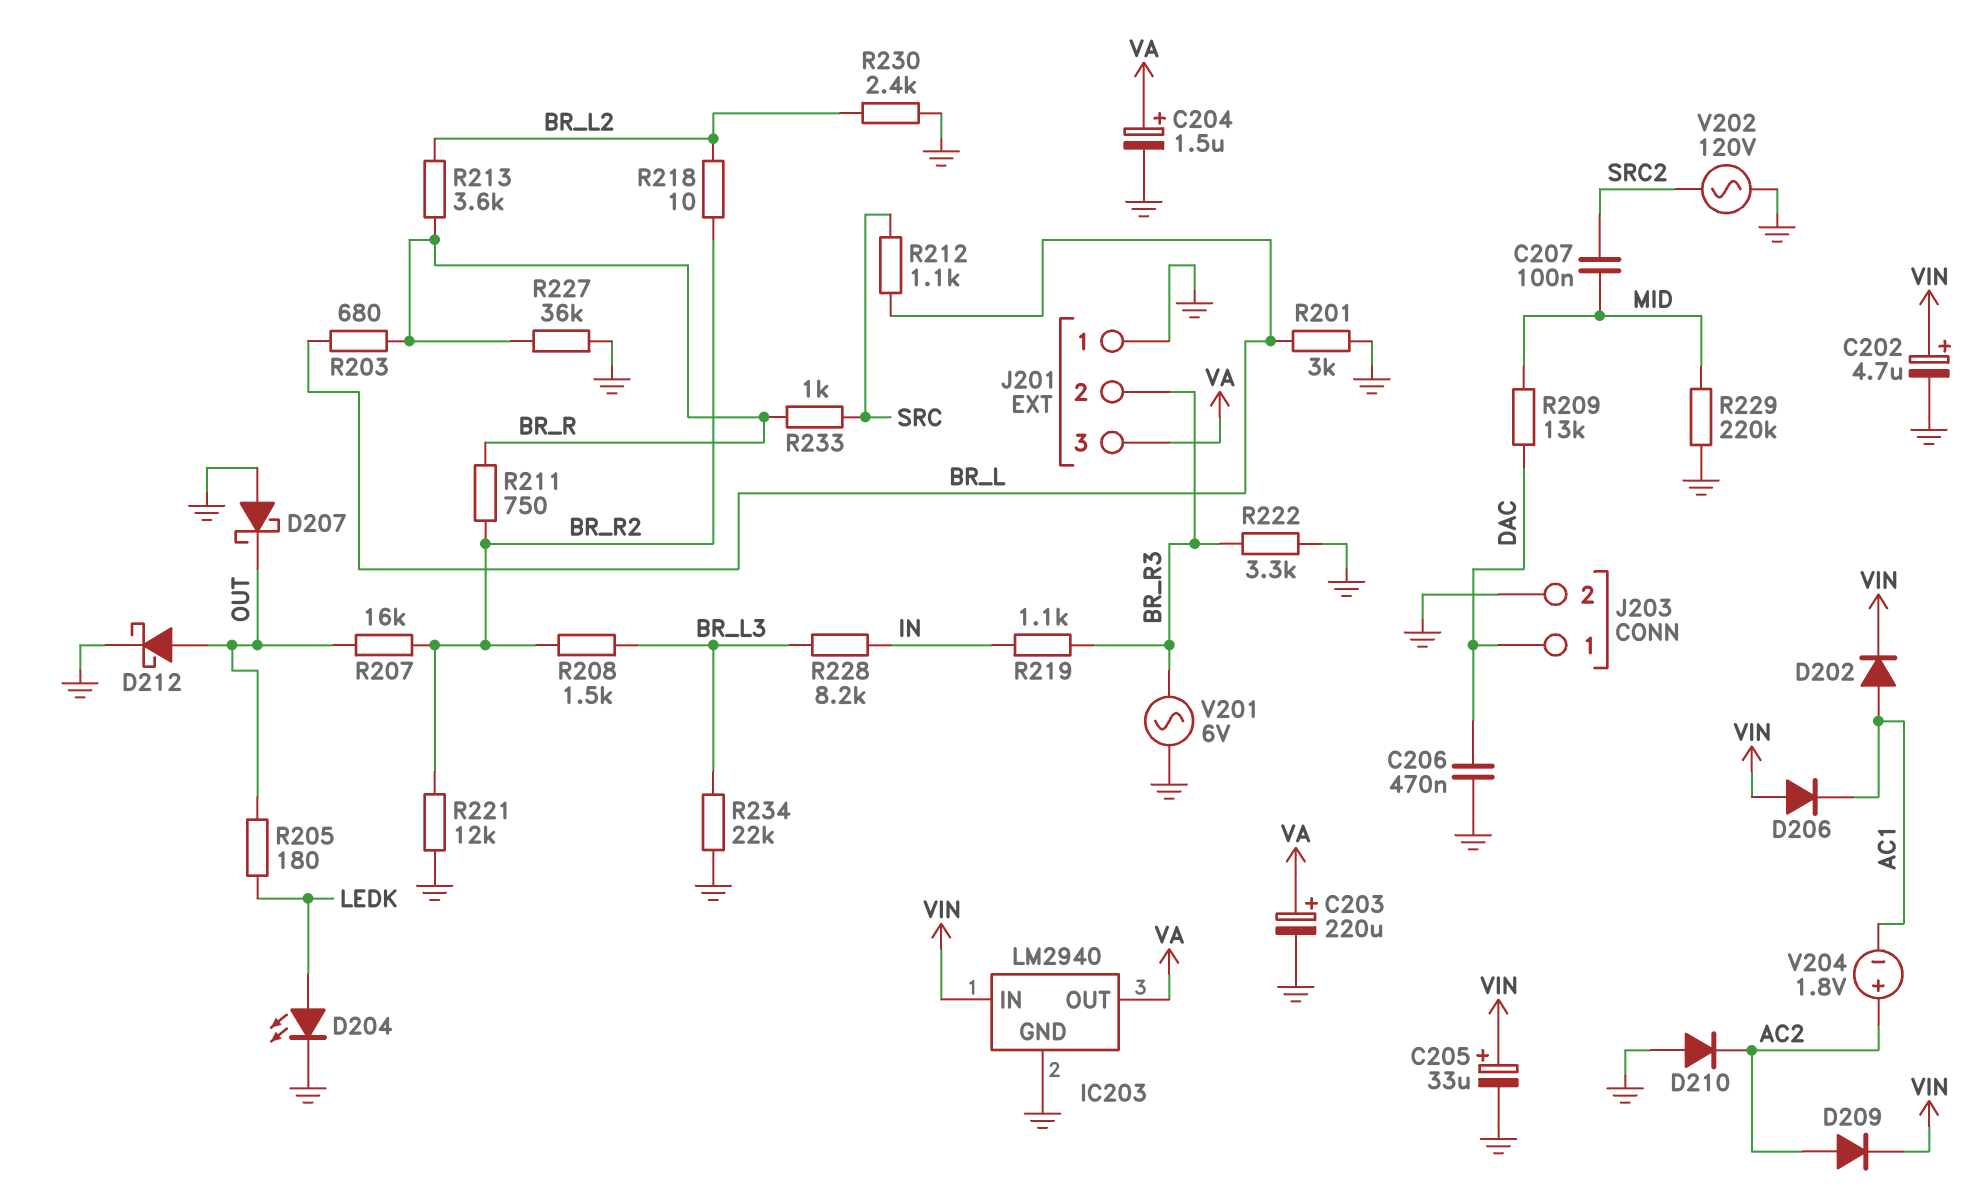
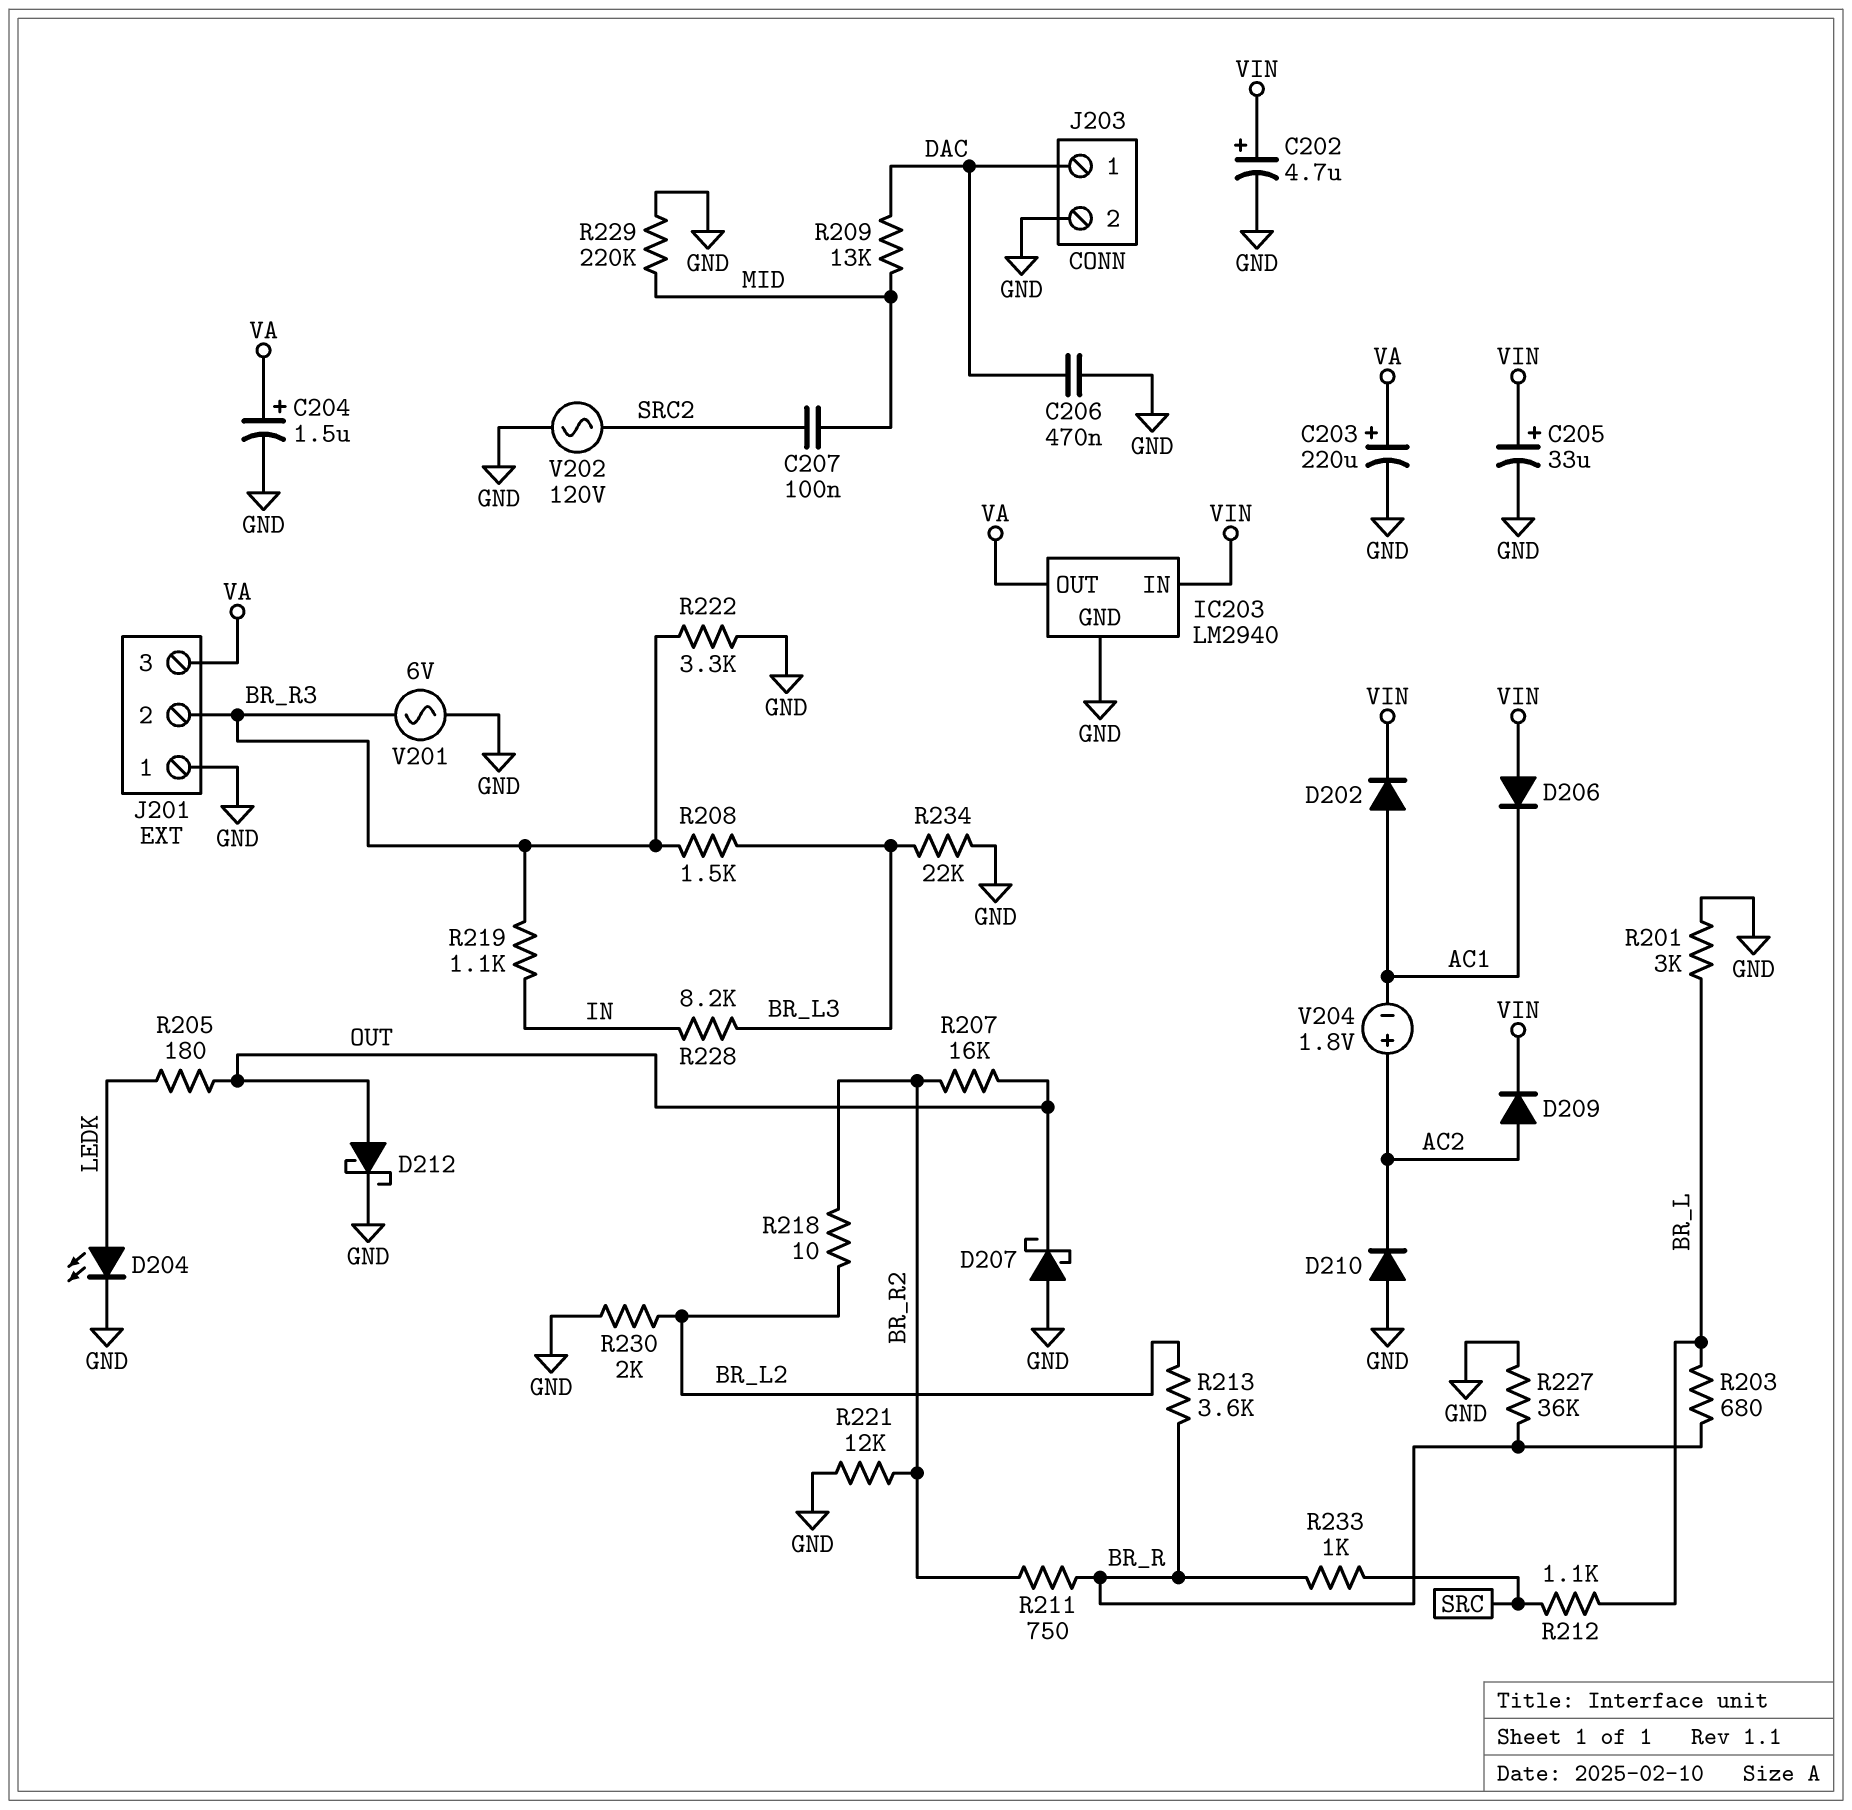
R208: 1.5k (BR_L3, BR_R2) -> 1.5k (BR_L3, BR_R3)
R230: 2.4k (BR_L2, GND) -> 2k (BR_L2, GND)

